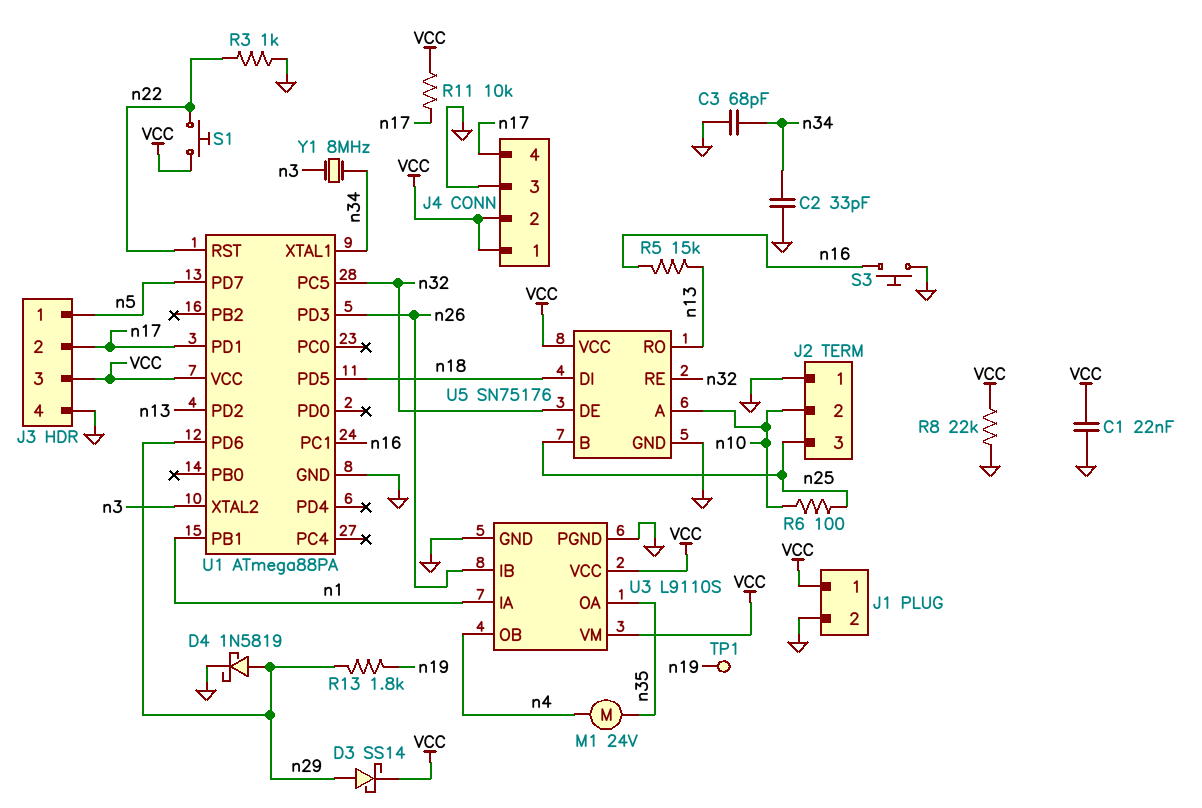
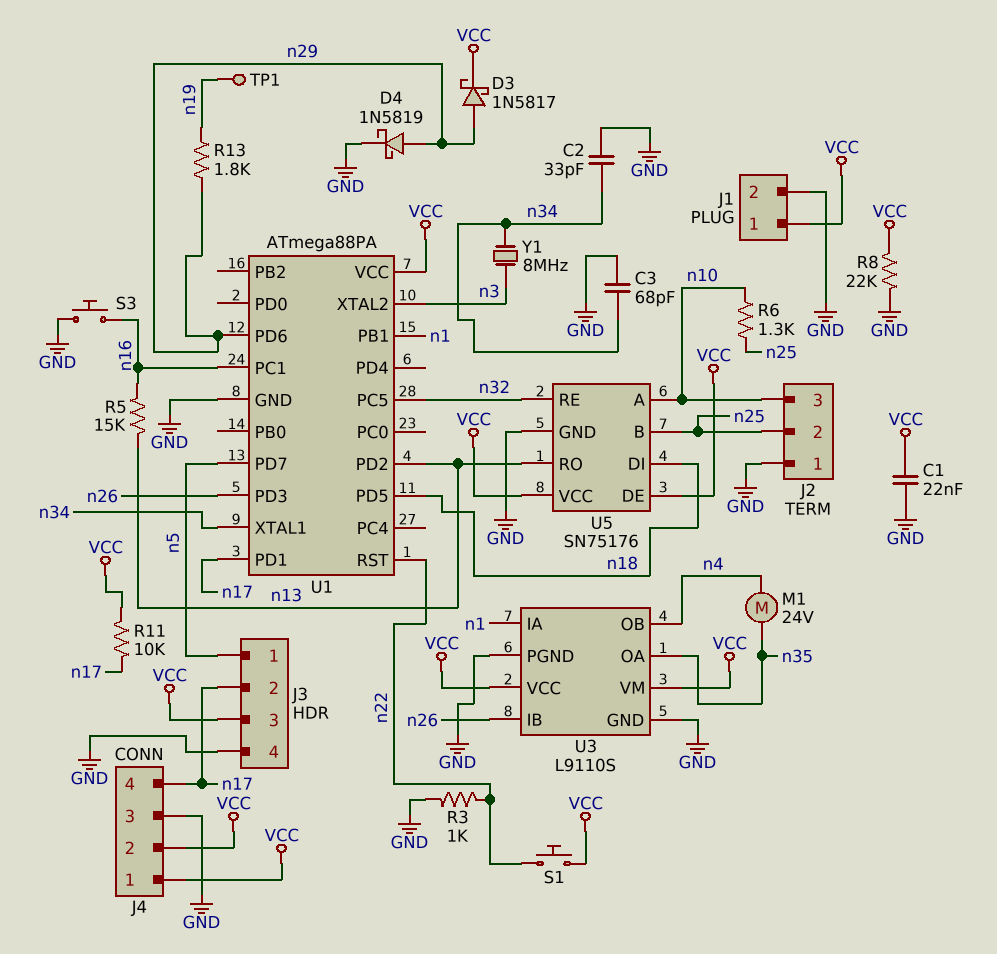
D3: schottky SS14 (A n29, K VCC) -> schottky 1N5817 (A n29, K VCC)
J2 pin 2: n10 -> n25
J2 pin 3: n25 -> n10
R6: 100 (n10, n25) -> 1.3k (n10, n25)
U5 pin DE: n32 -> VCC

